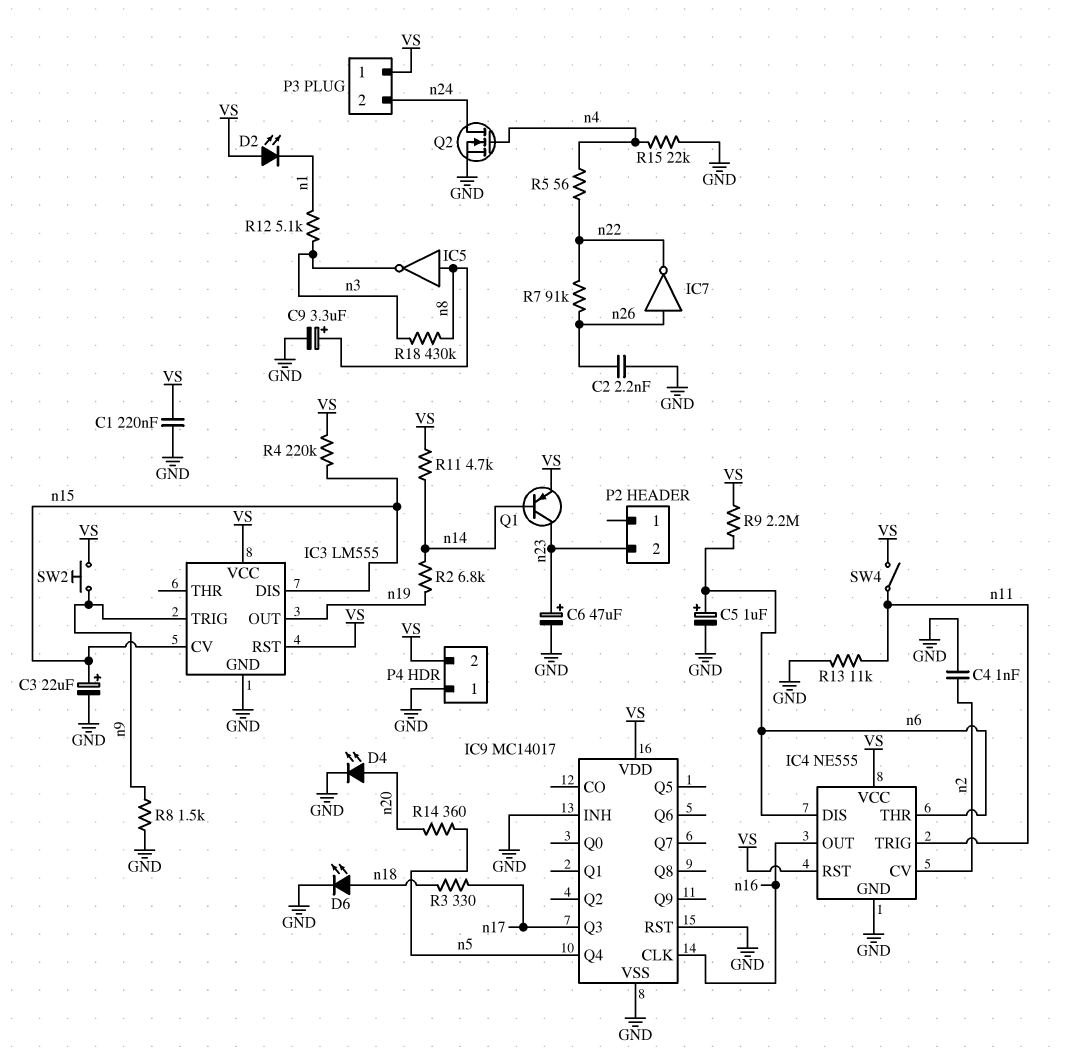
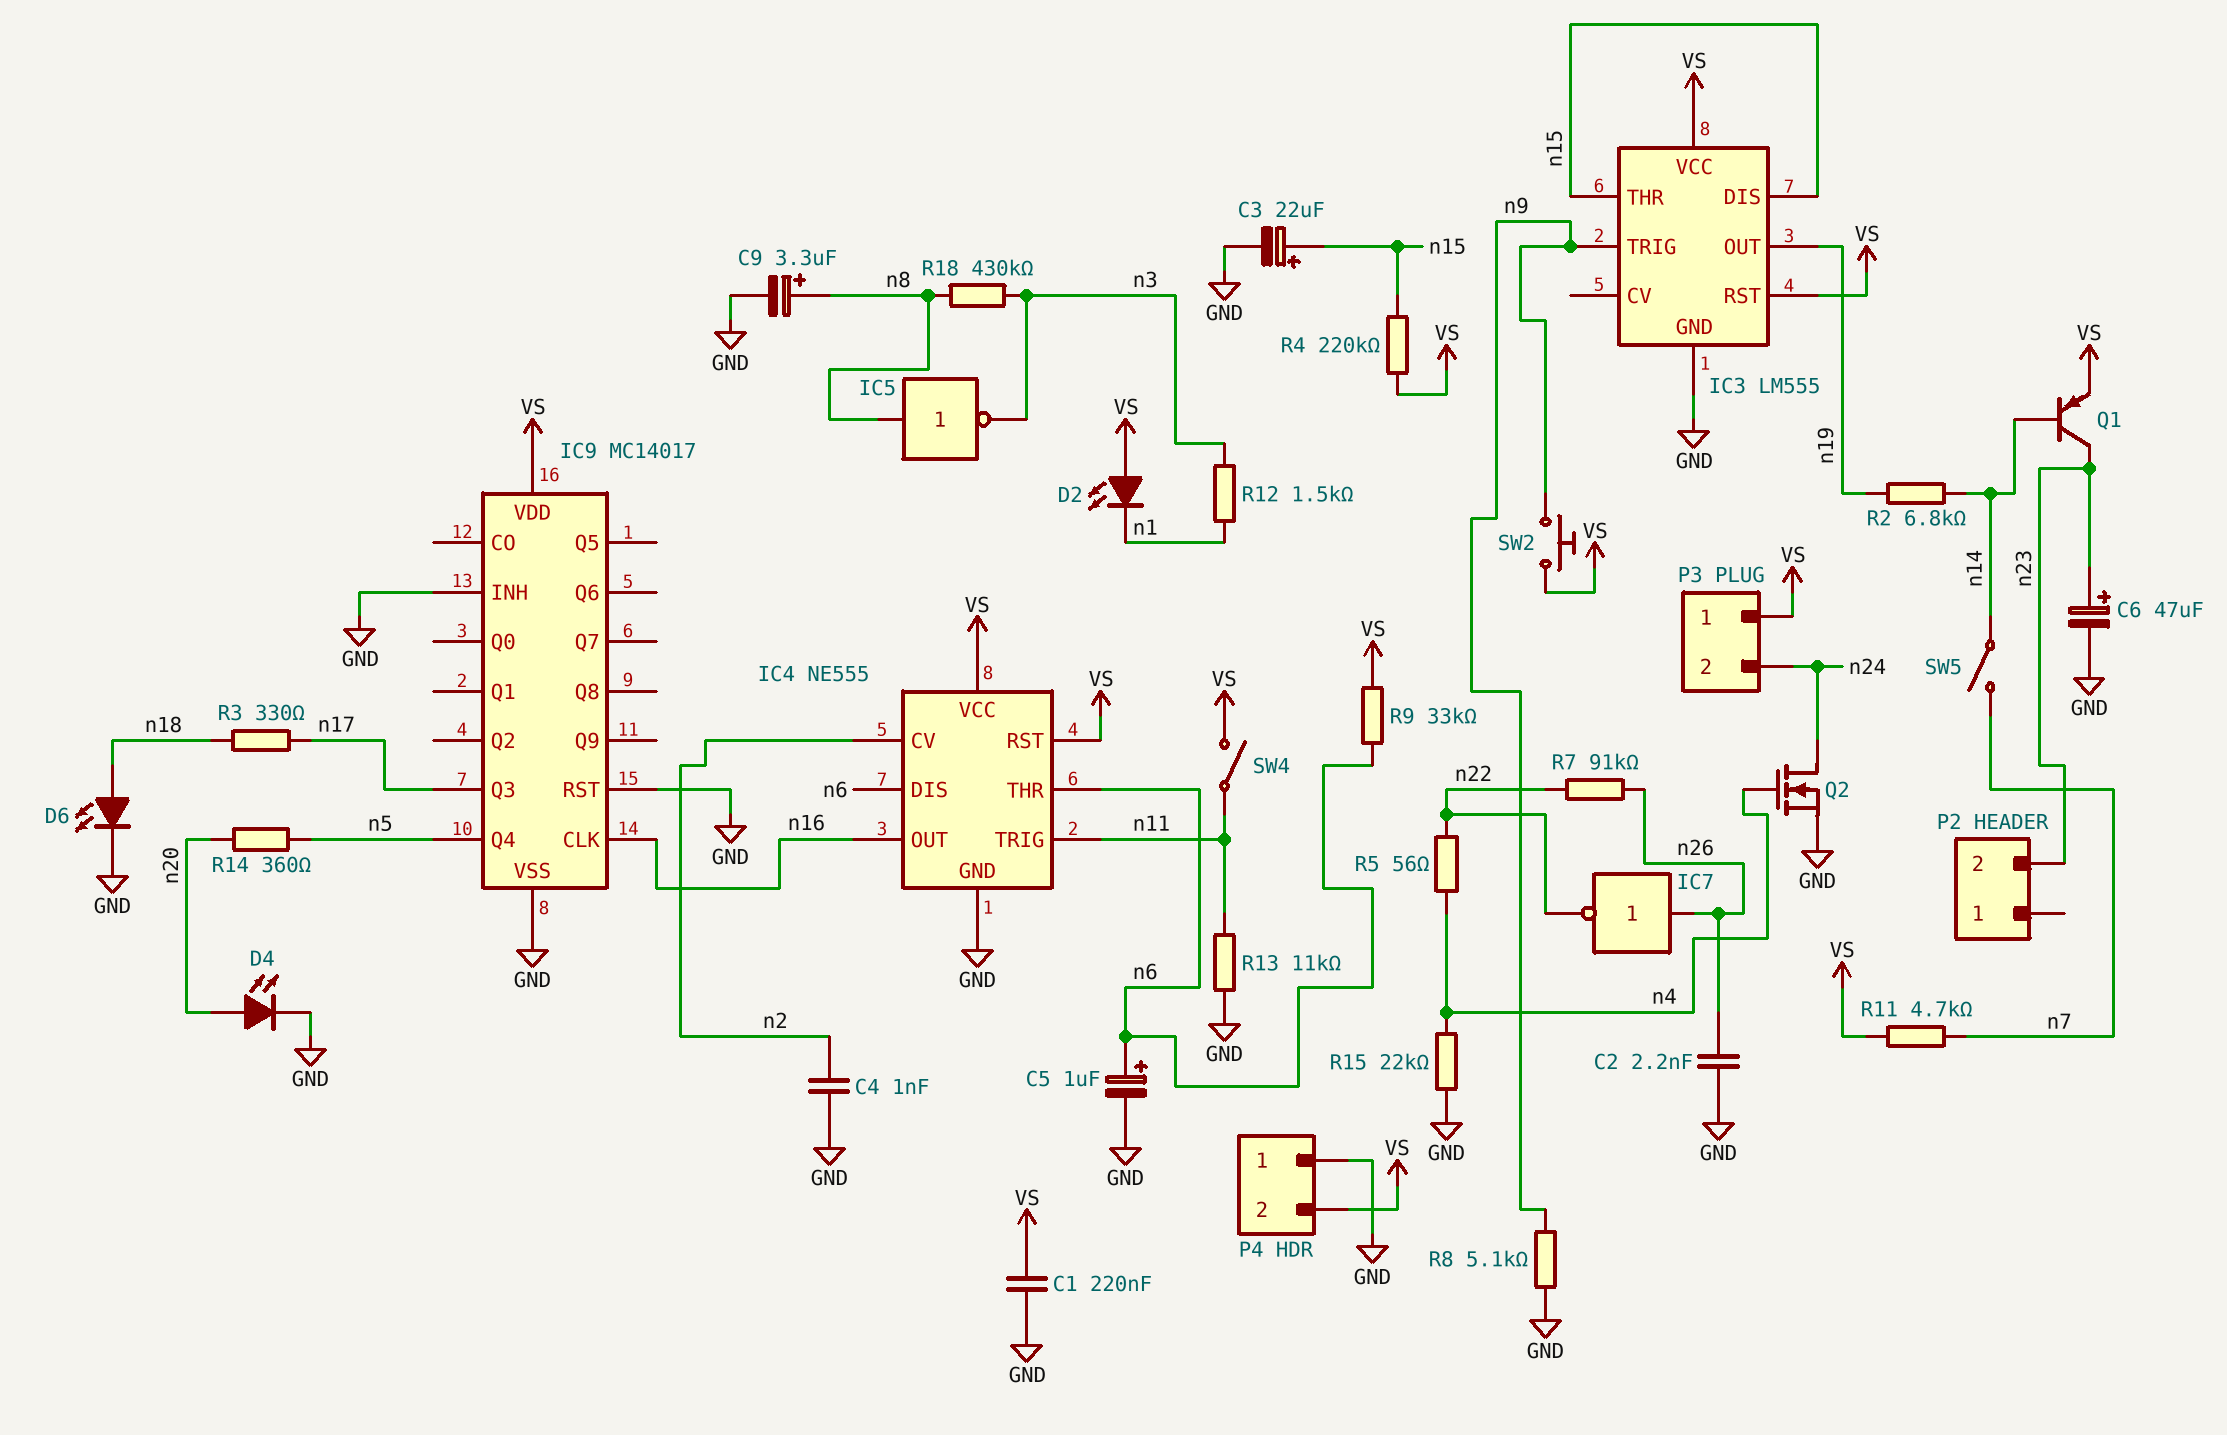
IC3 pin CV: n15 -> none
IC3 pin THR: none -> n15
R8: 1.5k (GND, n9) -> 5.1k (GND, n9)
R9: 2.2M (VS, n6) -> 33k (VS, n6)
R11: 4.7k (VS, n14) -> 4.7k (VS, n7)
R12: 5.1k (n1, n3) -> 1.5k (n1, n3)
SW5: none -> switch (n7, n14)

